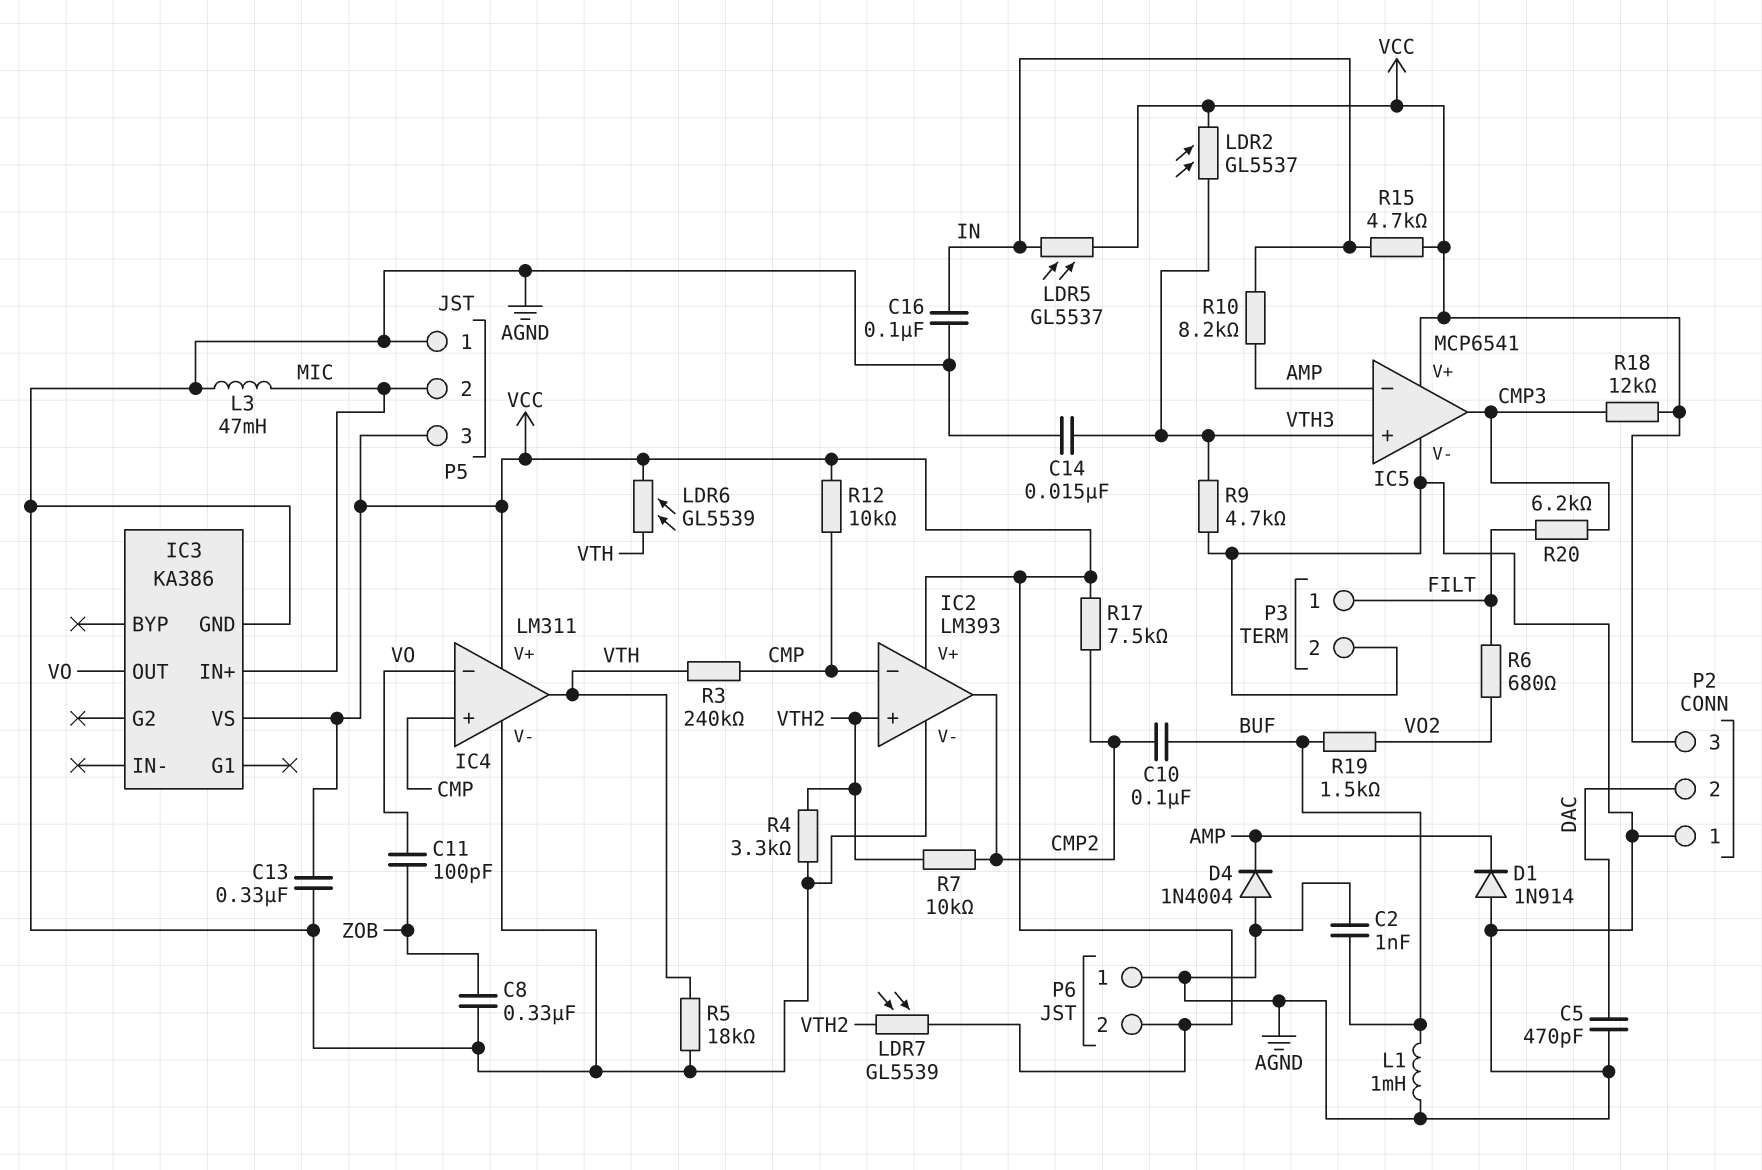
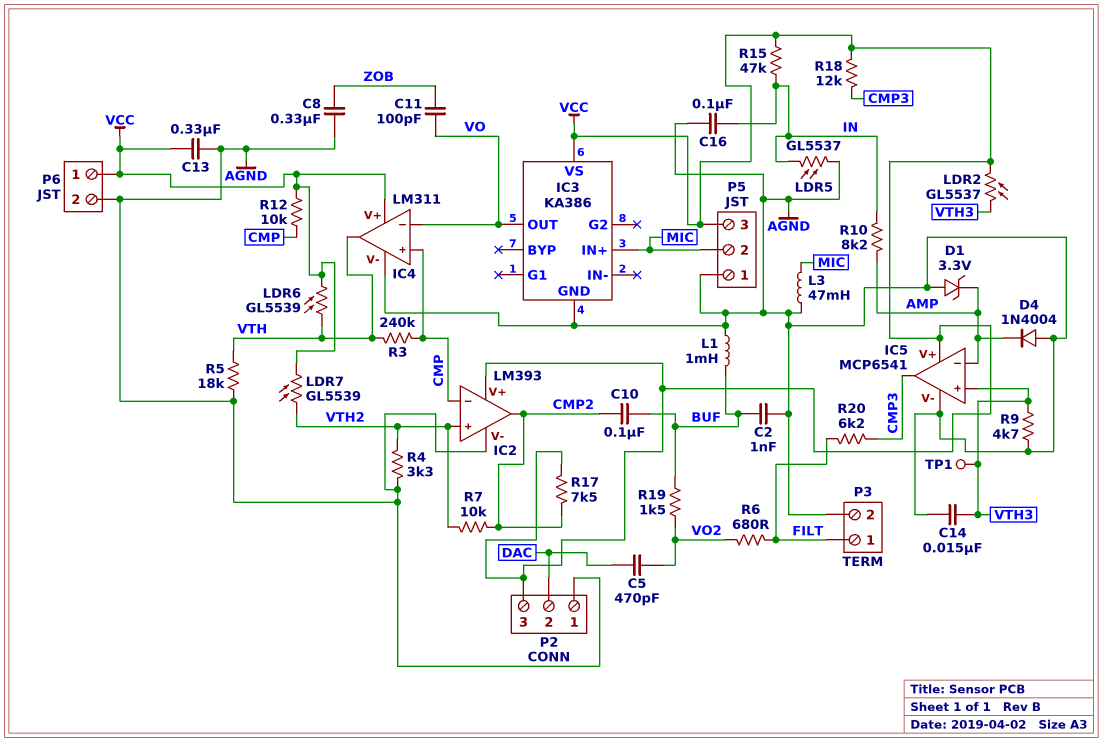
C5: 470pF (AGND, DAC) -> 470pF (DAC, VO2)
D1: diode 1N914 (A AGND, K AMP) -> zener 3.3V (A AGND, K AMP)
LDR5: GL5537 (IN, VCC) -> GL5537 (AGND, IN)
P6 pin 1: AGND -> VCC
P6 pin 2: VCC -> AGND
R15: 4.7k (IN, VCC) -> 47k (IN, VCC)
TP1: none -> test point (VTH3)

